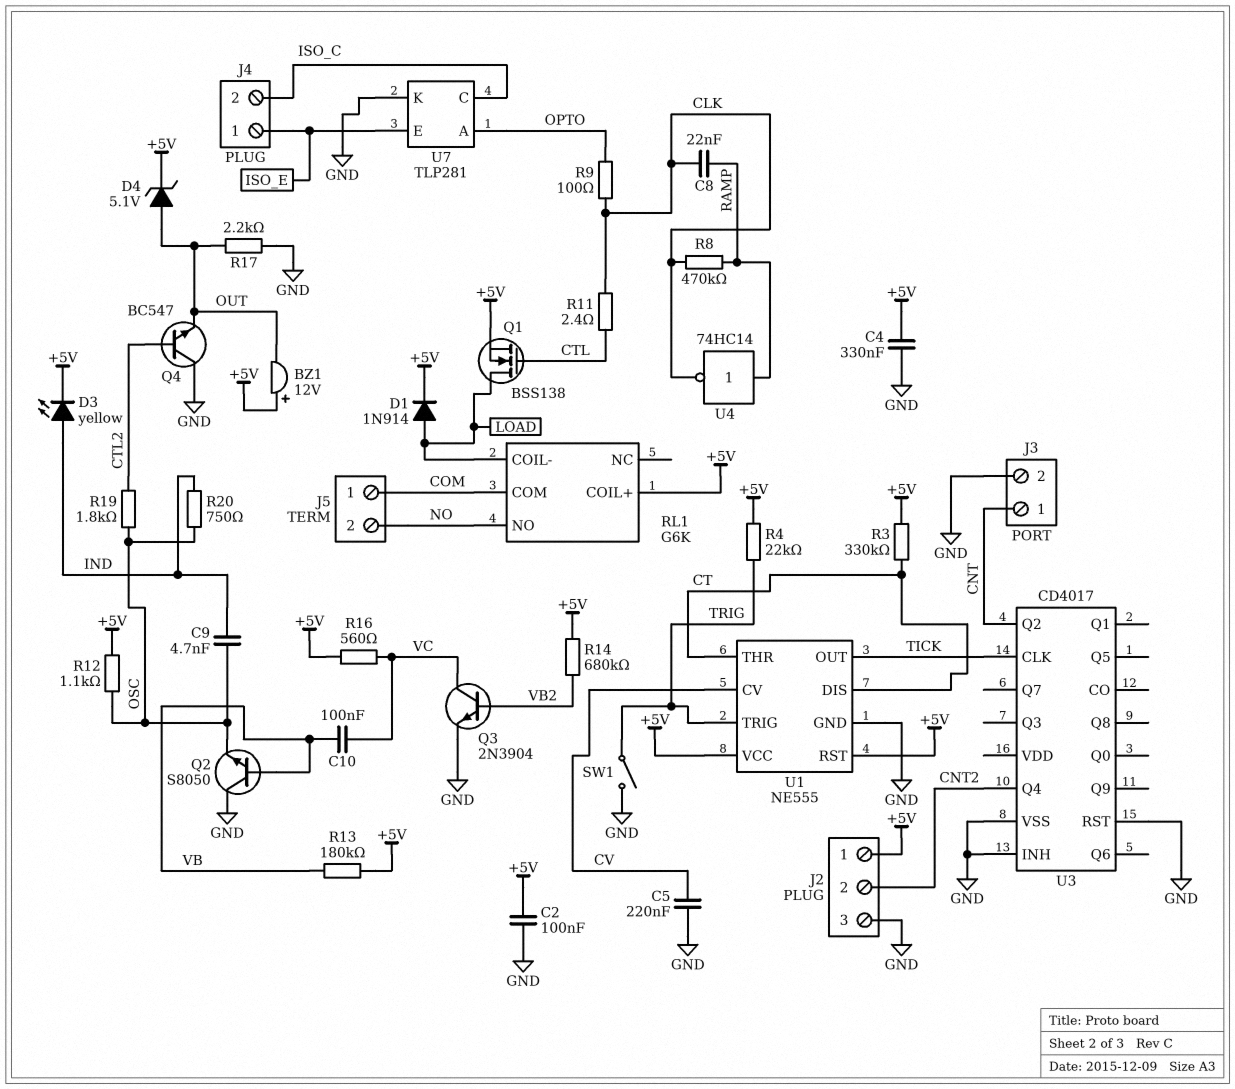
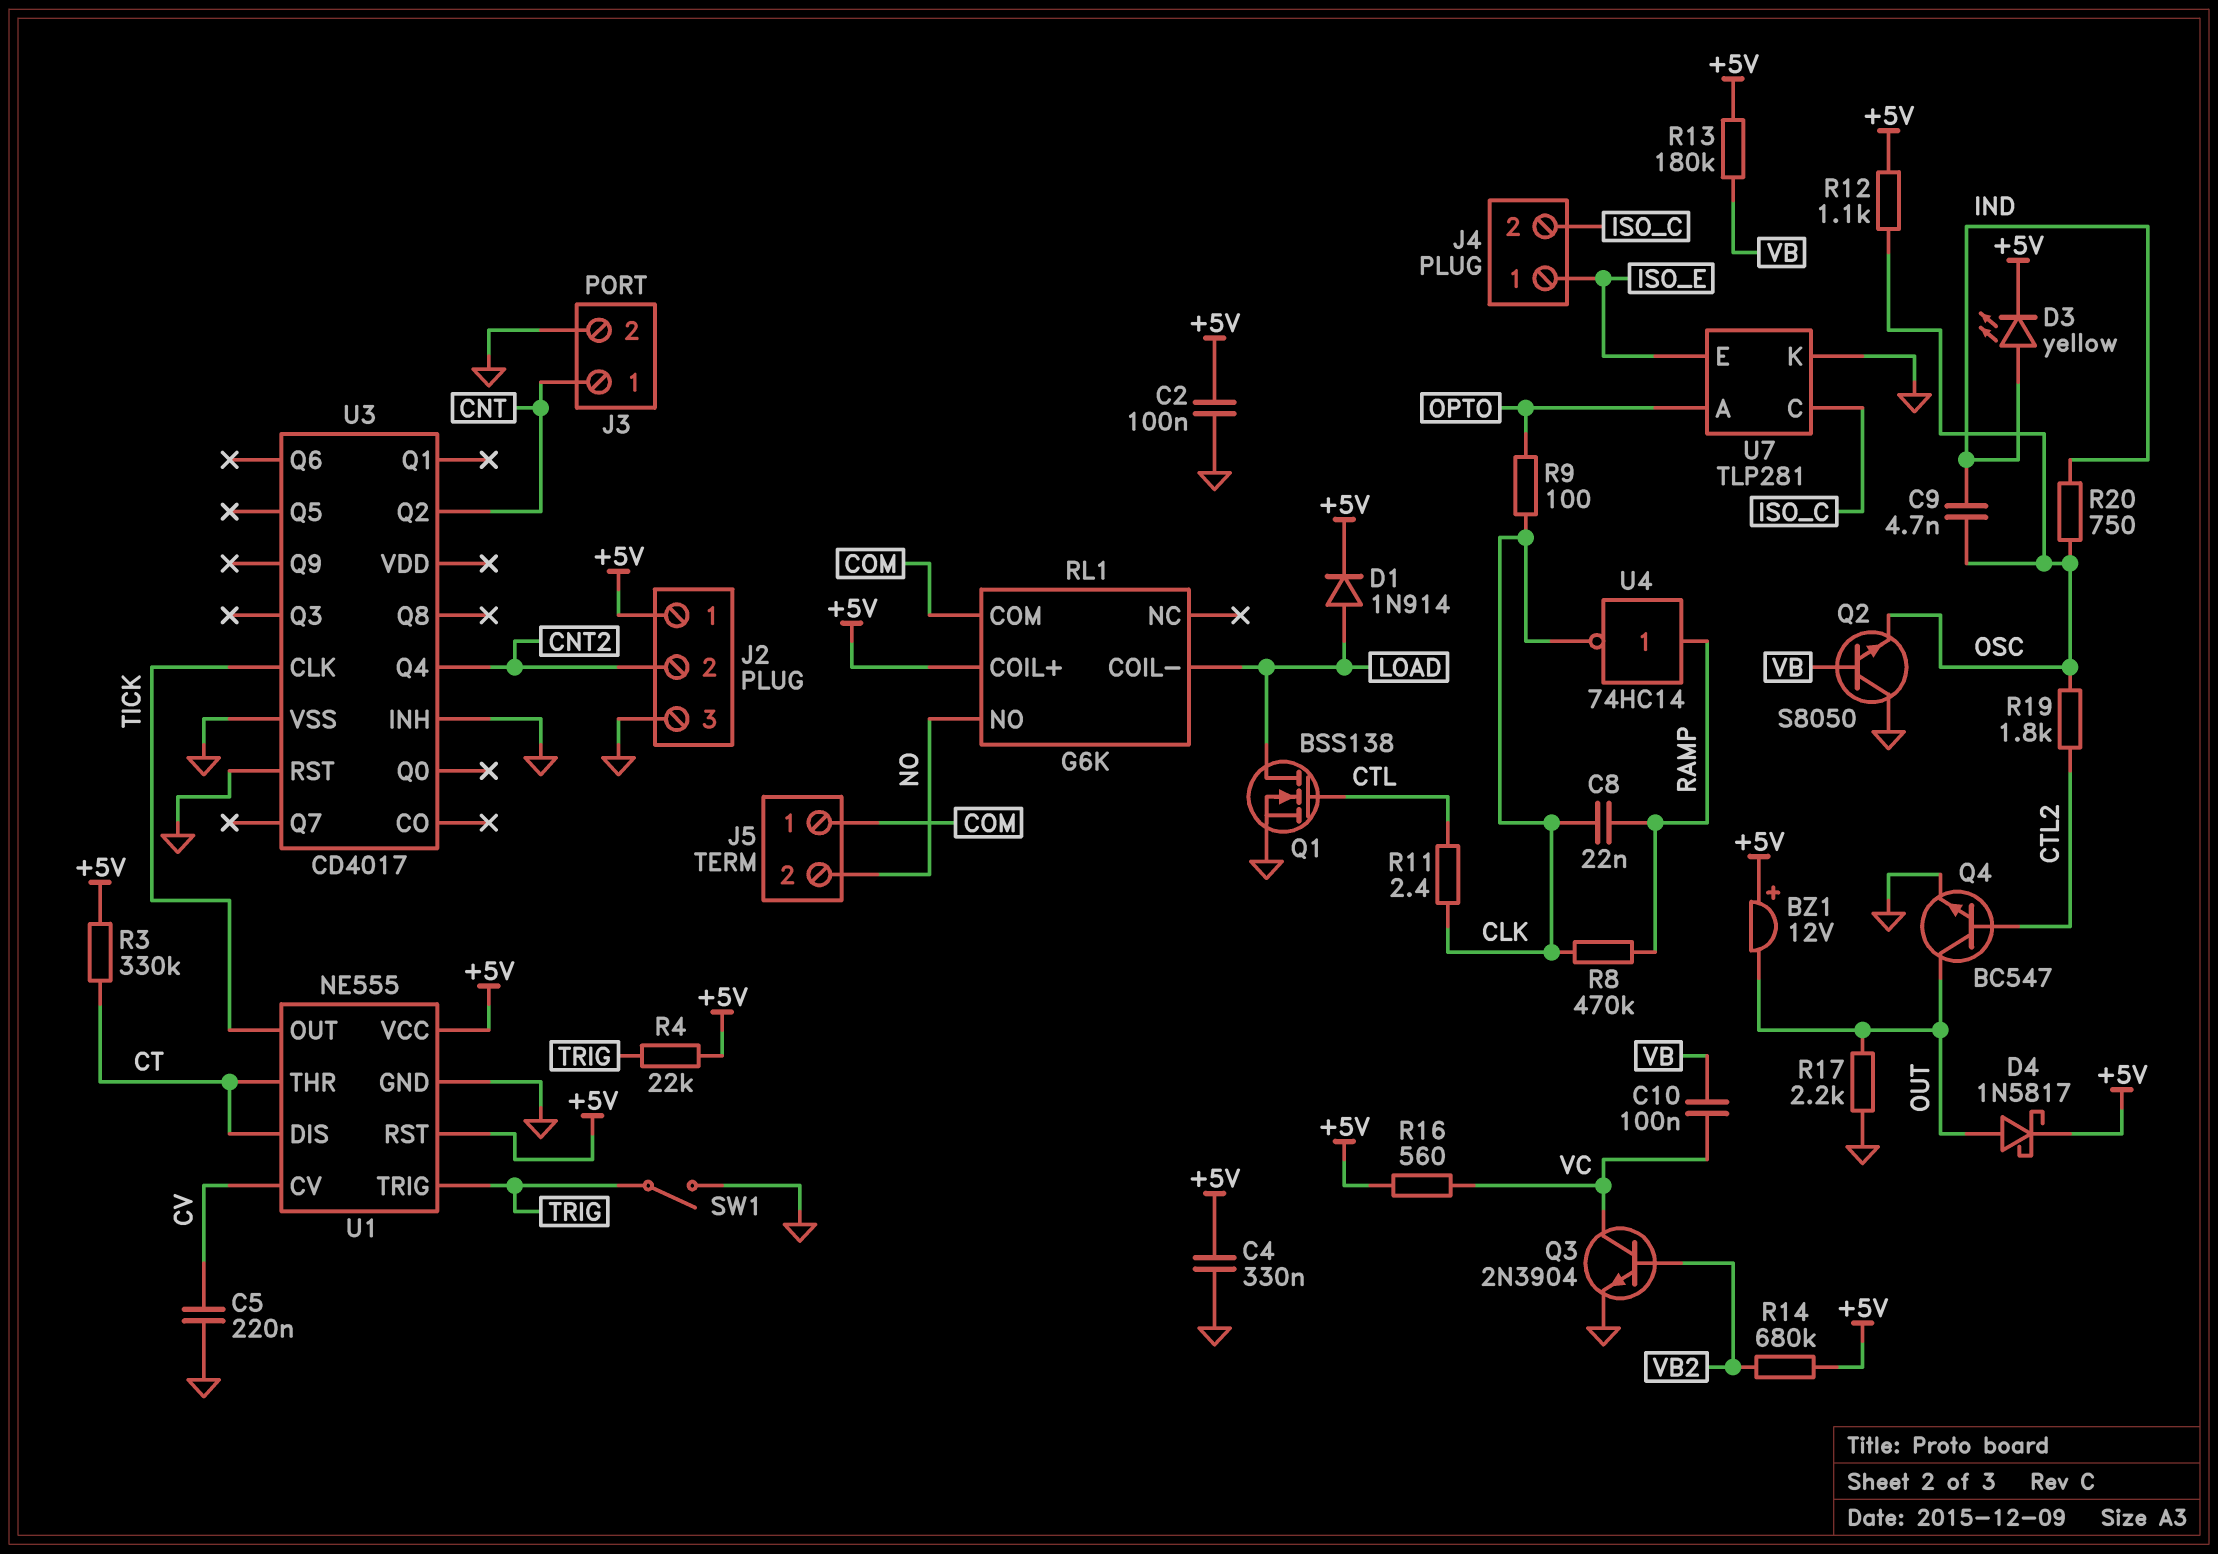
D4: zener 5.1V (A OUT, K +5V) -> schottky 1N5817 (A OUT, K +5V)
Q1: NMOS BSS138 (G CTL, D LOAD, S +5V) -> NMOS BSS138 (G CTL, D LOAD, S GND)
Q4: NPN BC547 (B CTL2, C GND, E OUT) -> NPN BC547 (B CTL2, C OUT, E GND)

